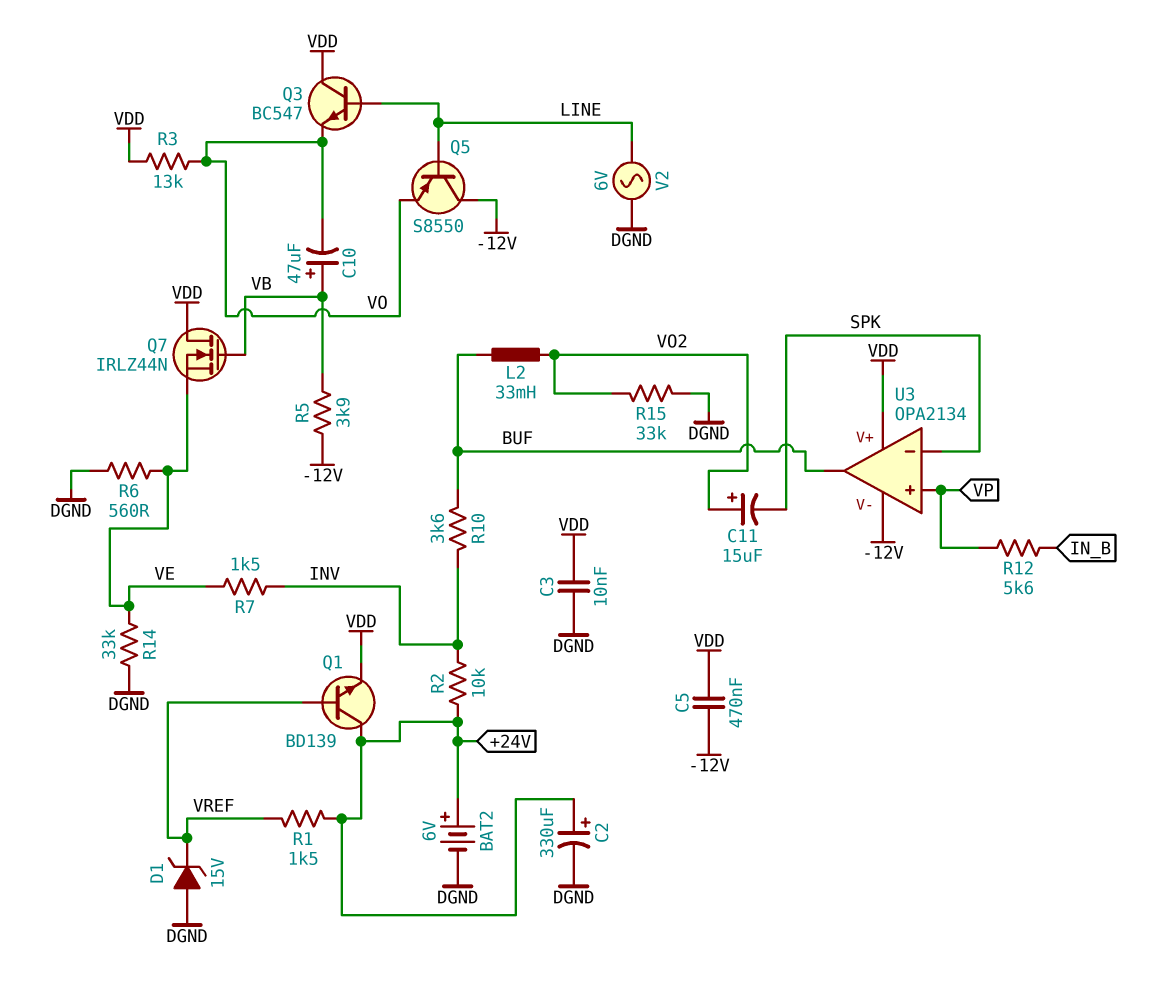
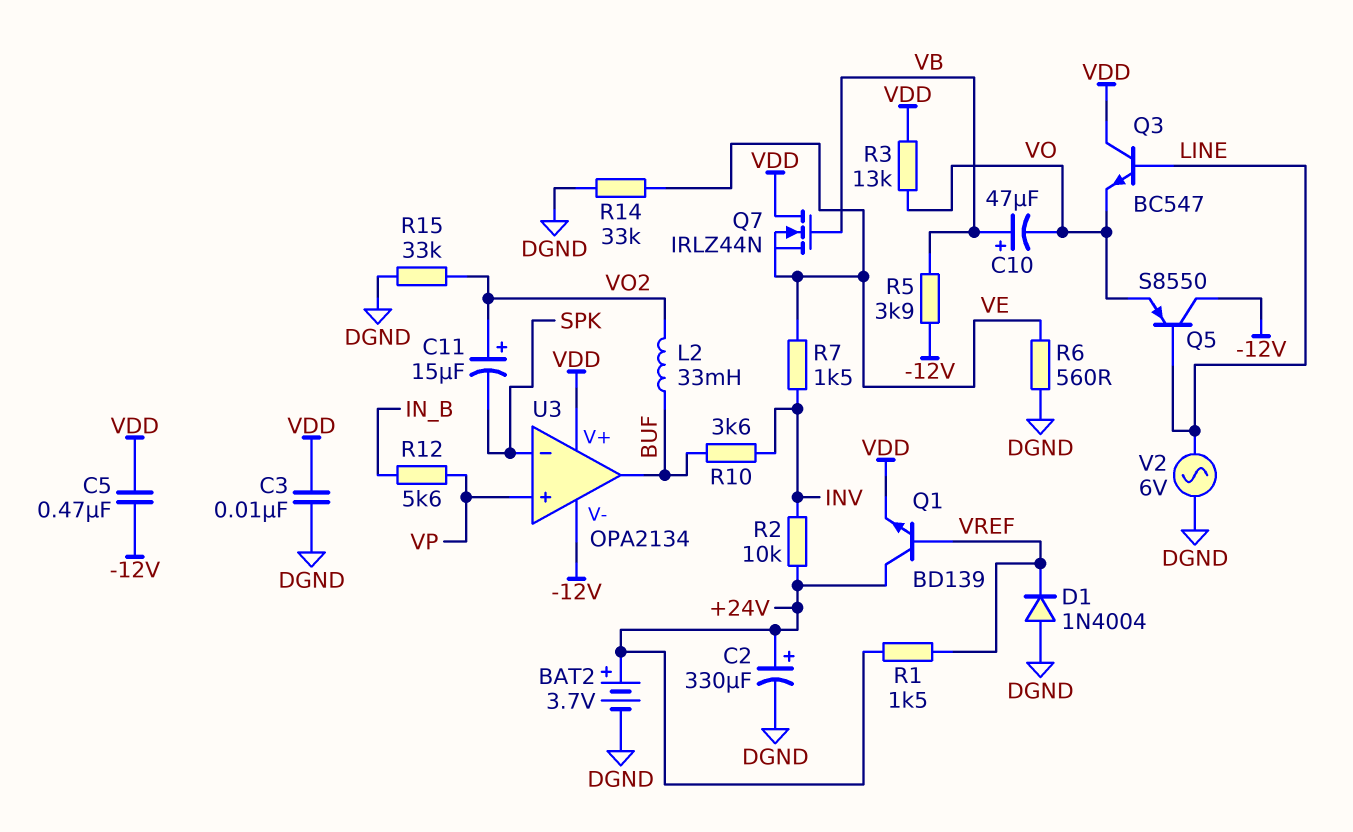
BAT2: 6V (plus +24V, minus DGND) -> 3.7V (plus +24V, minus DGND)
D1: zener 15V (A DGND, K VREF) -> diode 1N4004 (A DGND, K VREF)

